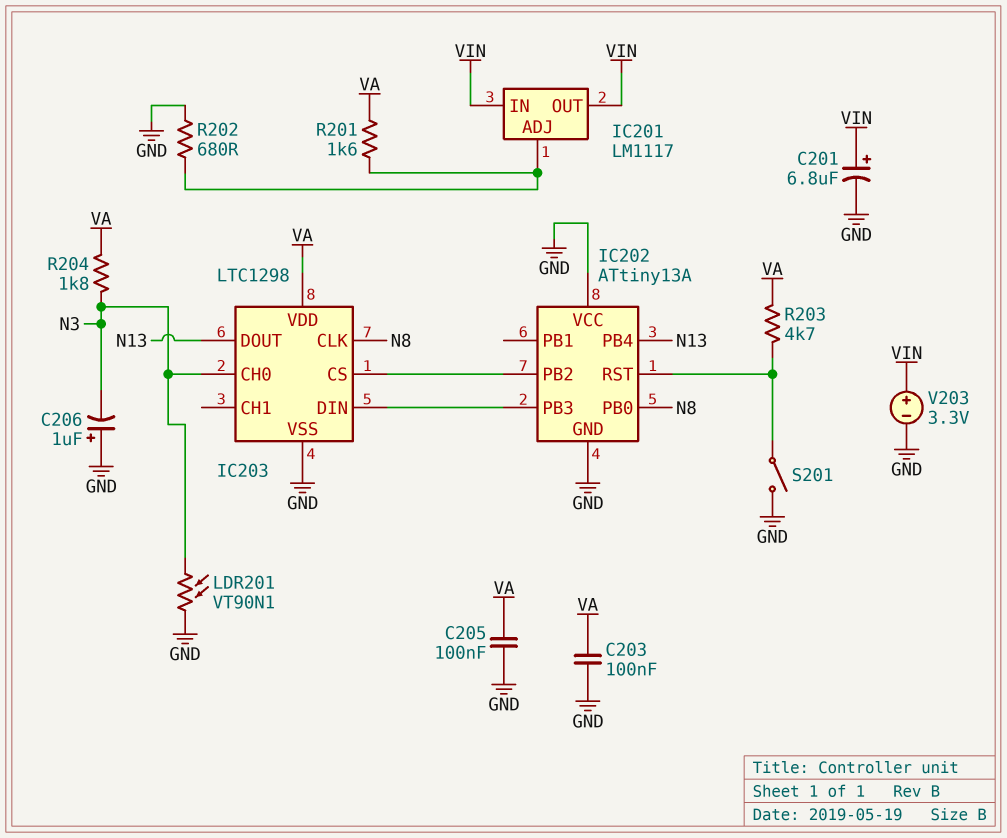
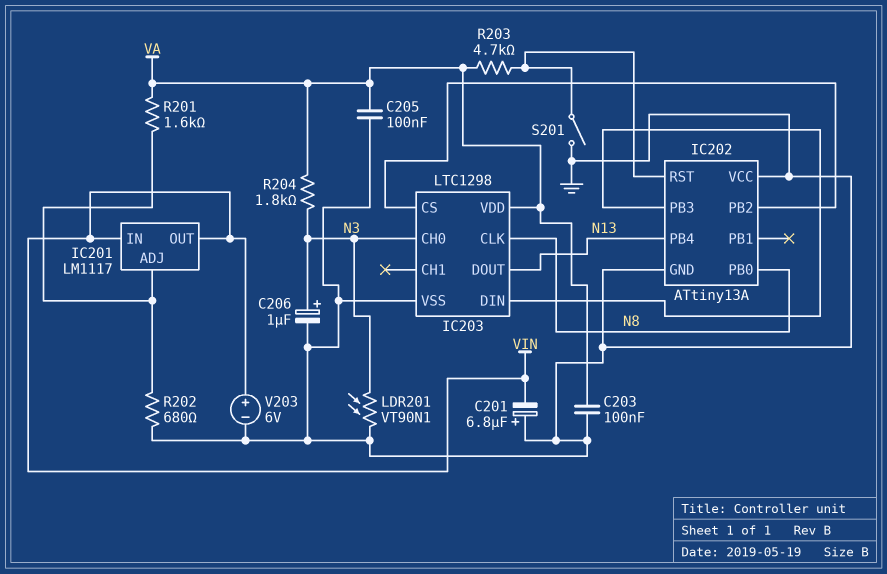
C201: 6.8uF (plus VIN, minus GND) -> 6.8uF (plus GND, minus VIN)
C206: 1uF (plus GND, minus N3) -> 1uF (plus N3, minus GND)
V203: 3.3V (plus VIN, minus GND) -> 6V (plus VIN, minus GND)

